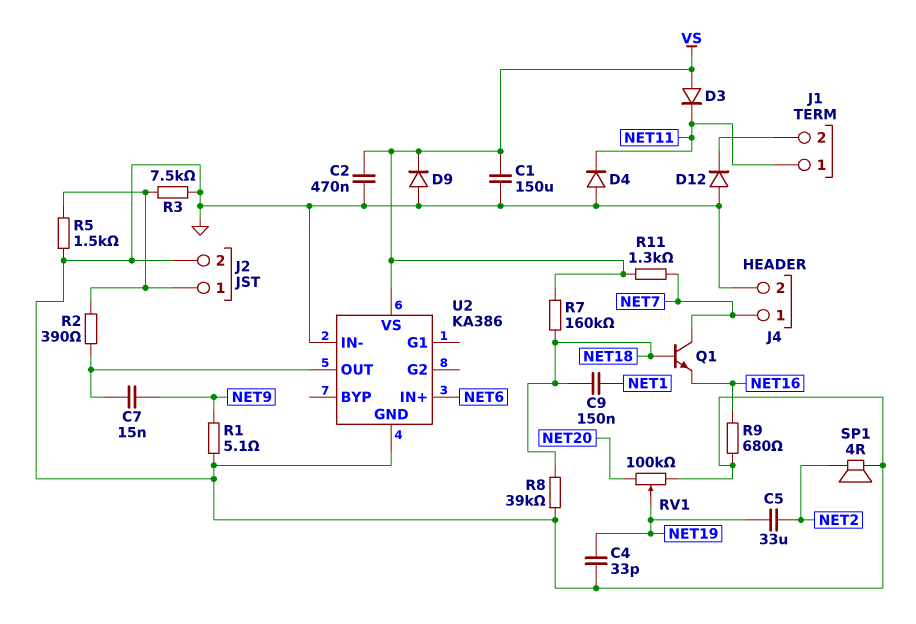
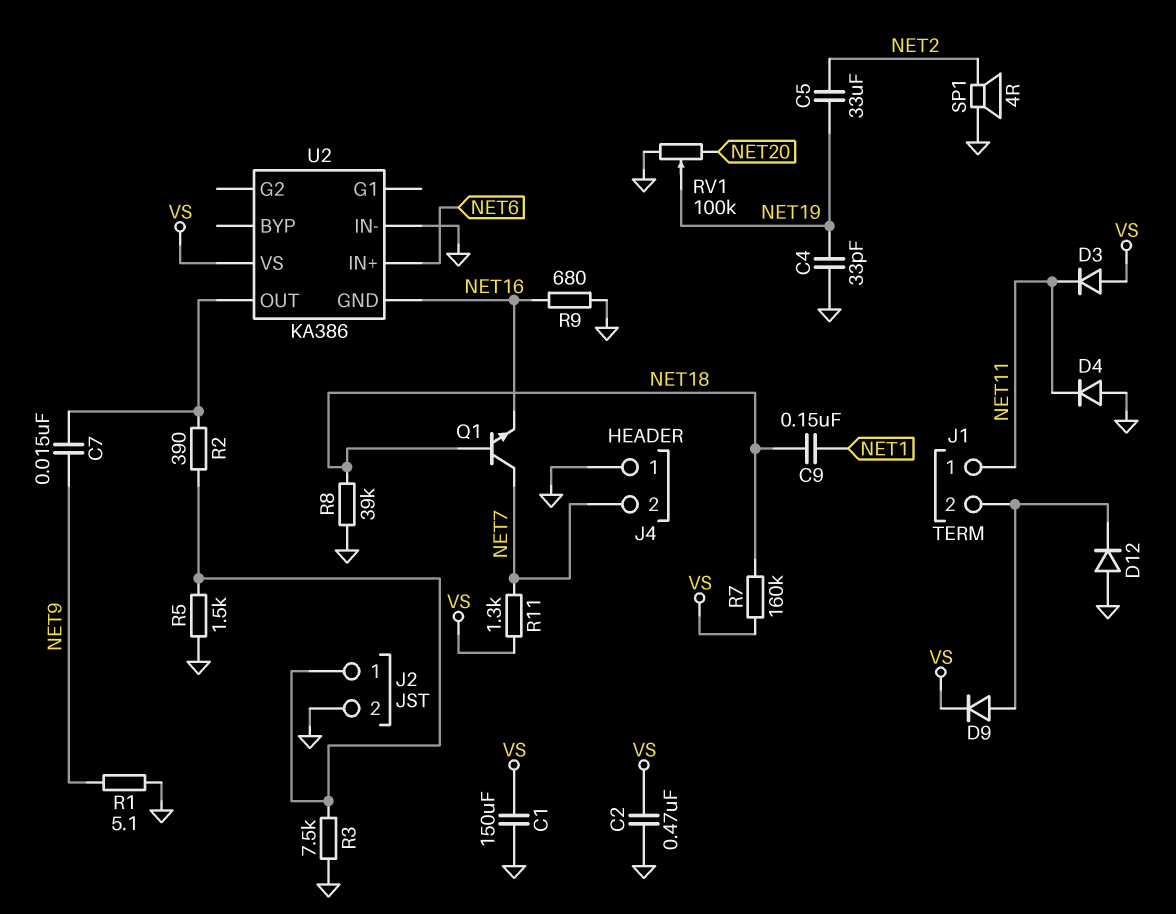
D9: diode (A GND, K VS) -> diode (A J1/2, K VS)
J4 pin 1: NET7 -> GND
J4 pin 2: GND -> NET7
U2 pin GND: GND -> NET16

